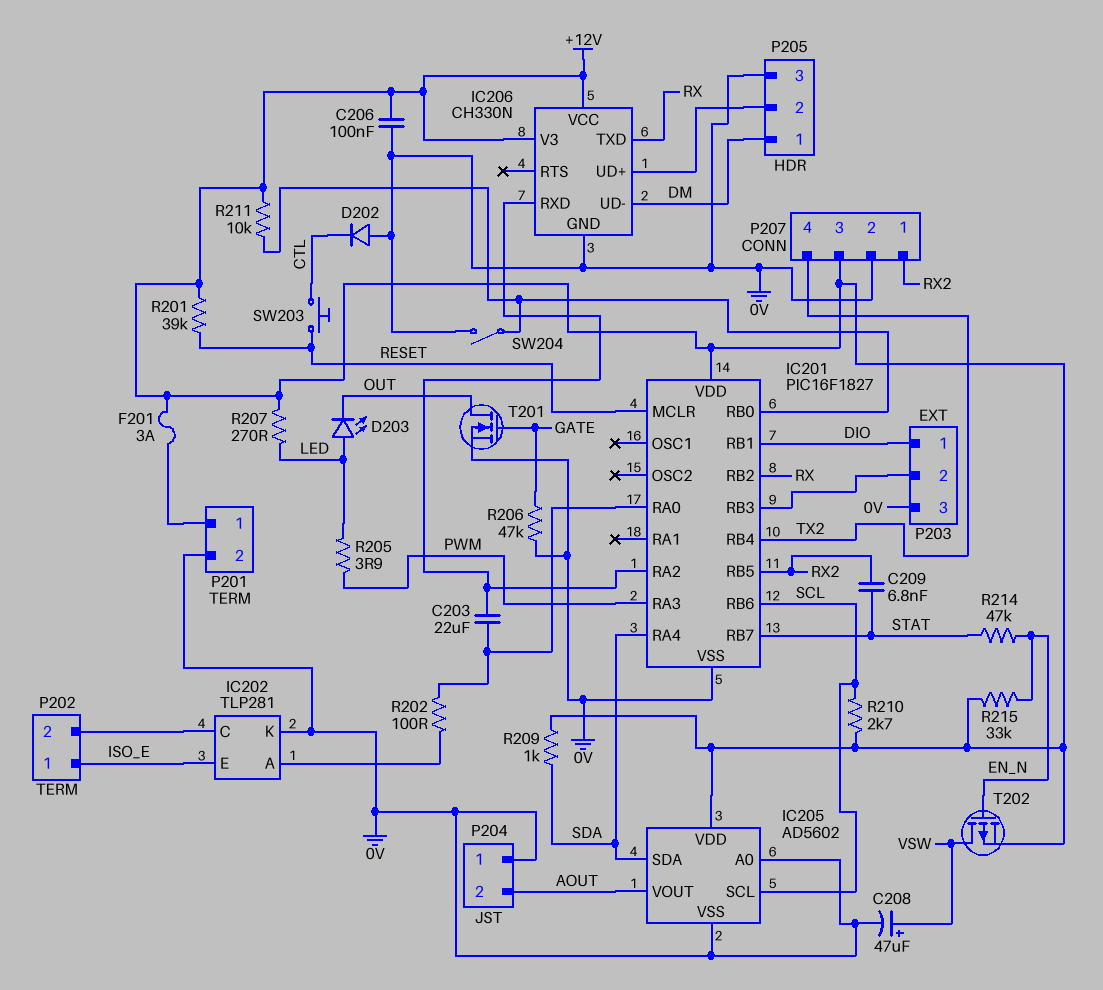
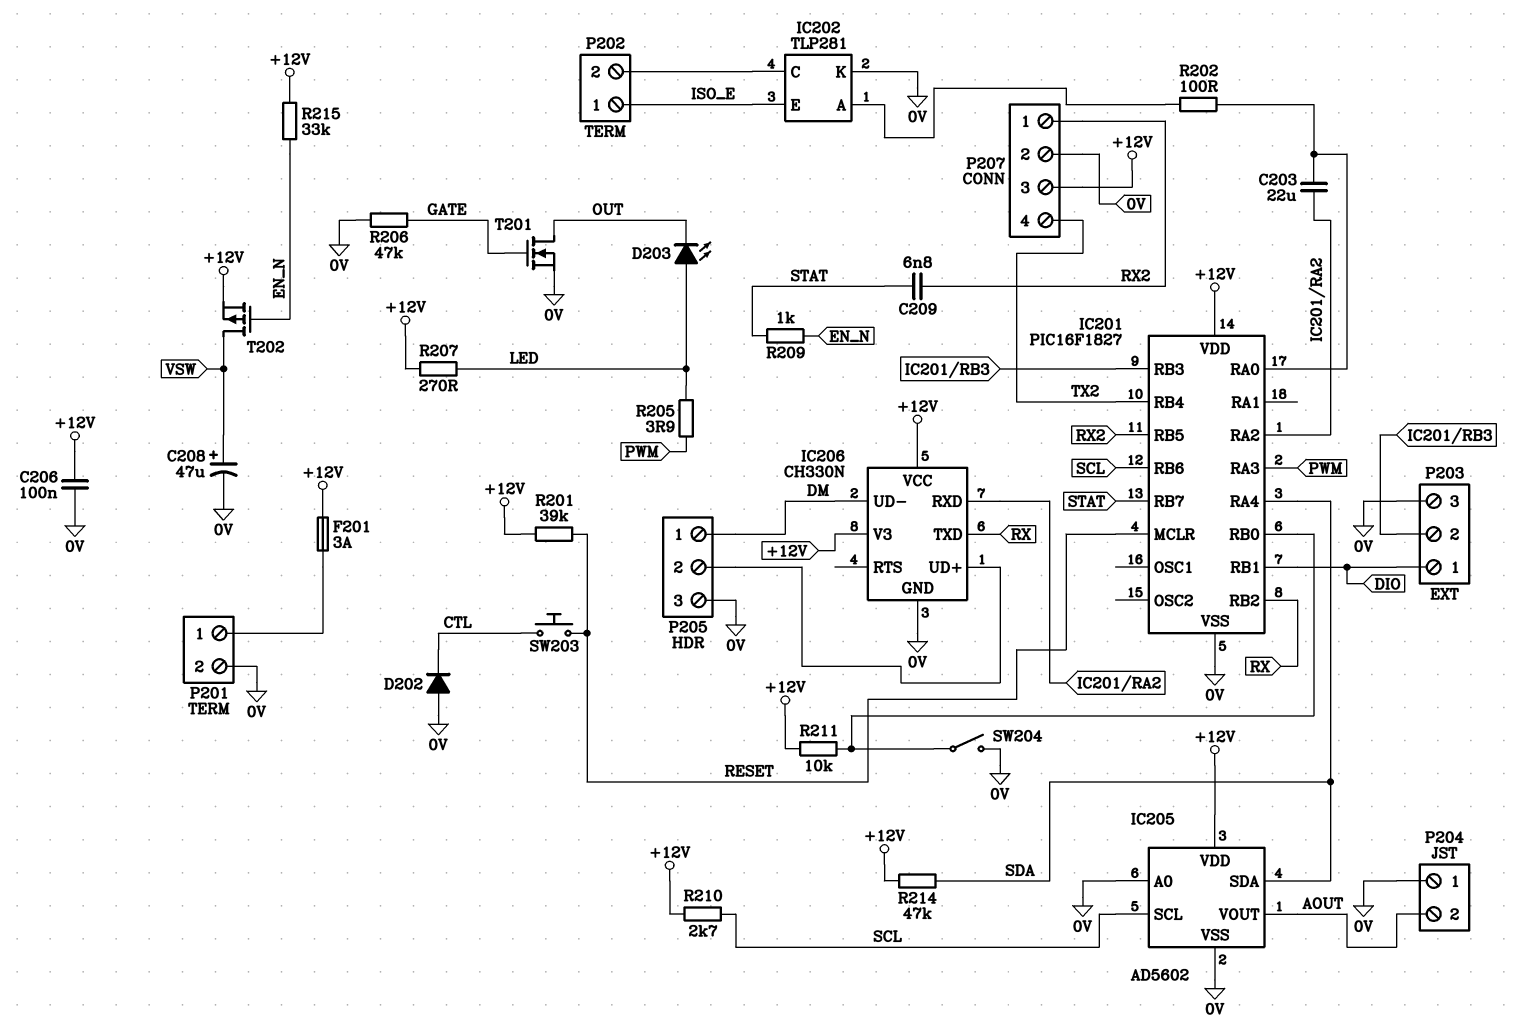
R209: 1k (+12V, SDA) -> 1k (EN_N, STAT)
R214: 47k (EN_N, STAT) -> 47k (+12V, SDA)

